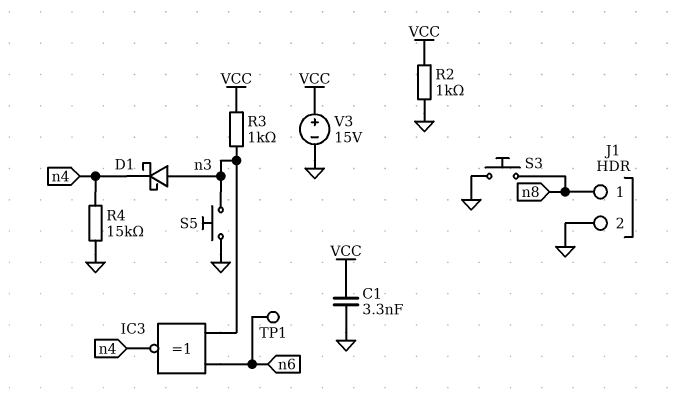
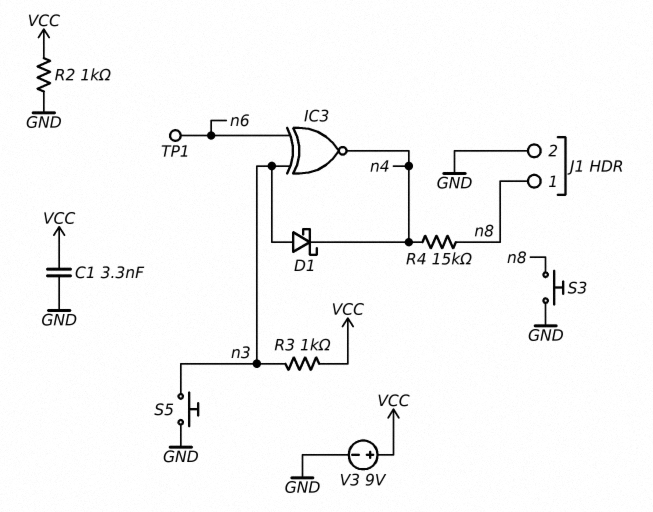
R4: 15k (GND, n4) -> 15k (n4, n8)
V3: 15V (plus VCC, minus GND) -> 9V (plus VCC, minus GND)

